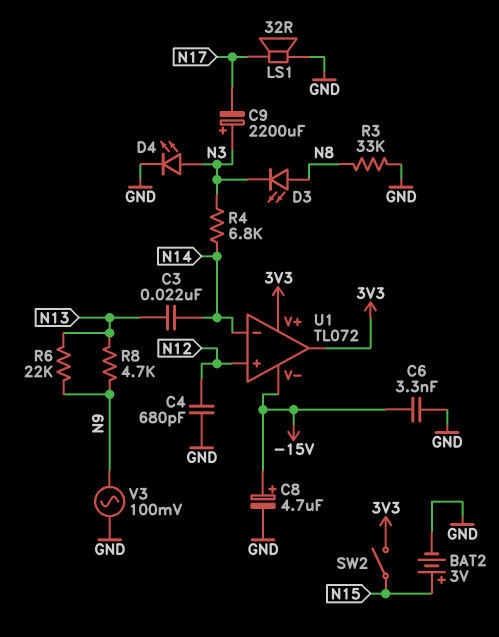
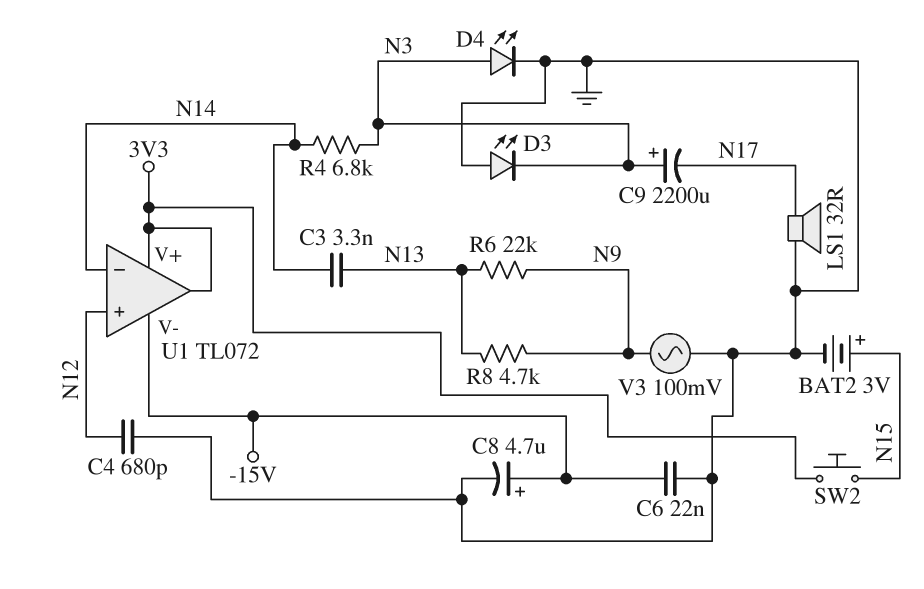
C3: 22nF (N13, N14) -> 3.3nF (N13, N14)
C6: 3.3nF (-15V, GND) -> 22nF (-15V, GND)
D3: LED (A N8, K N3) -> LED (A GND, K N3)
R3: 33k (GND, N8) -> none
SW2: switch (3V3, N15) -> button (3V3, N15)

